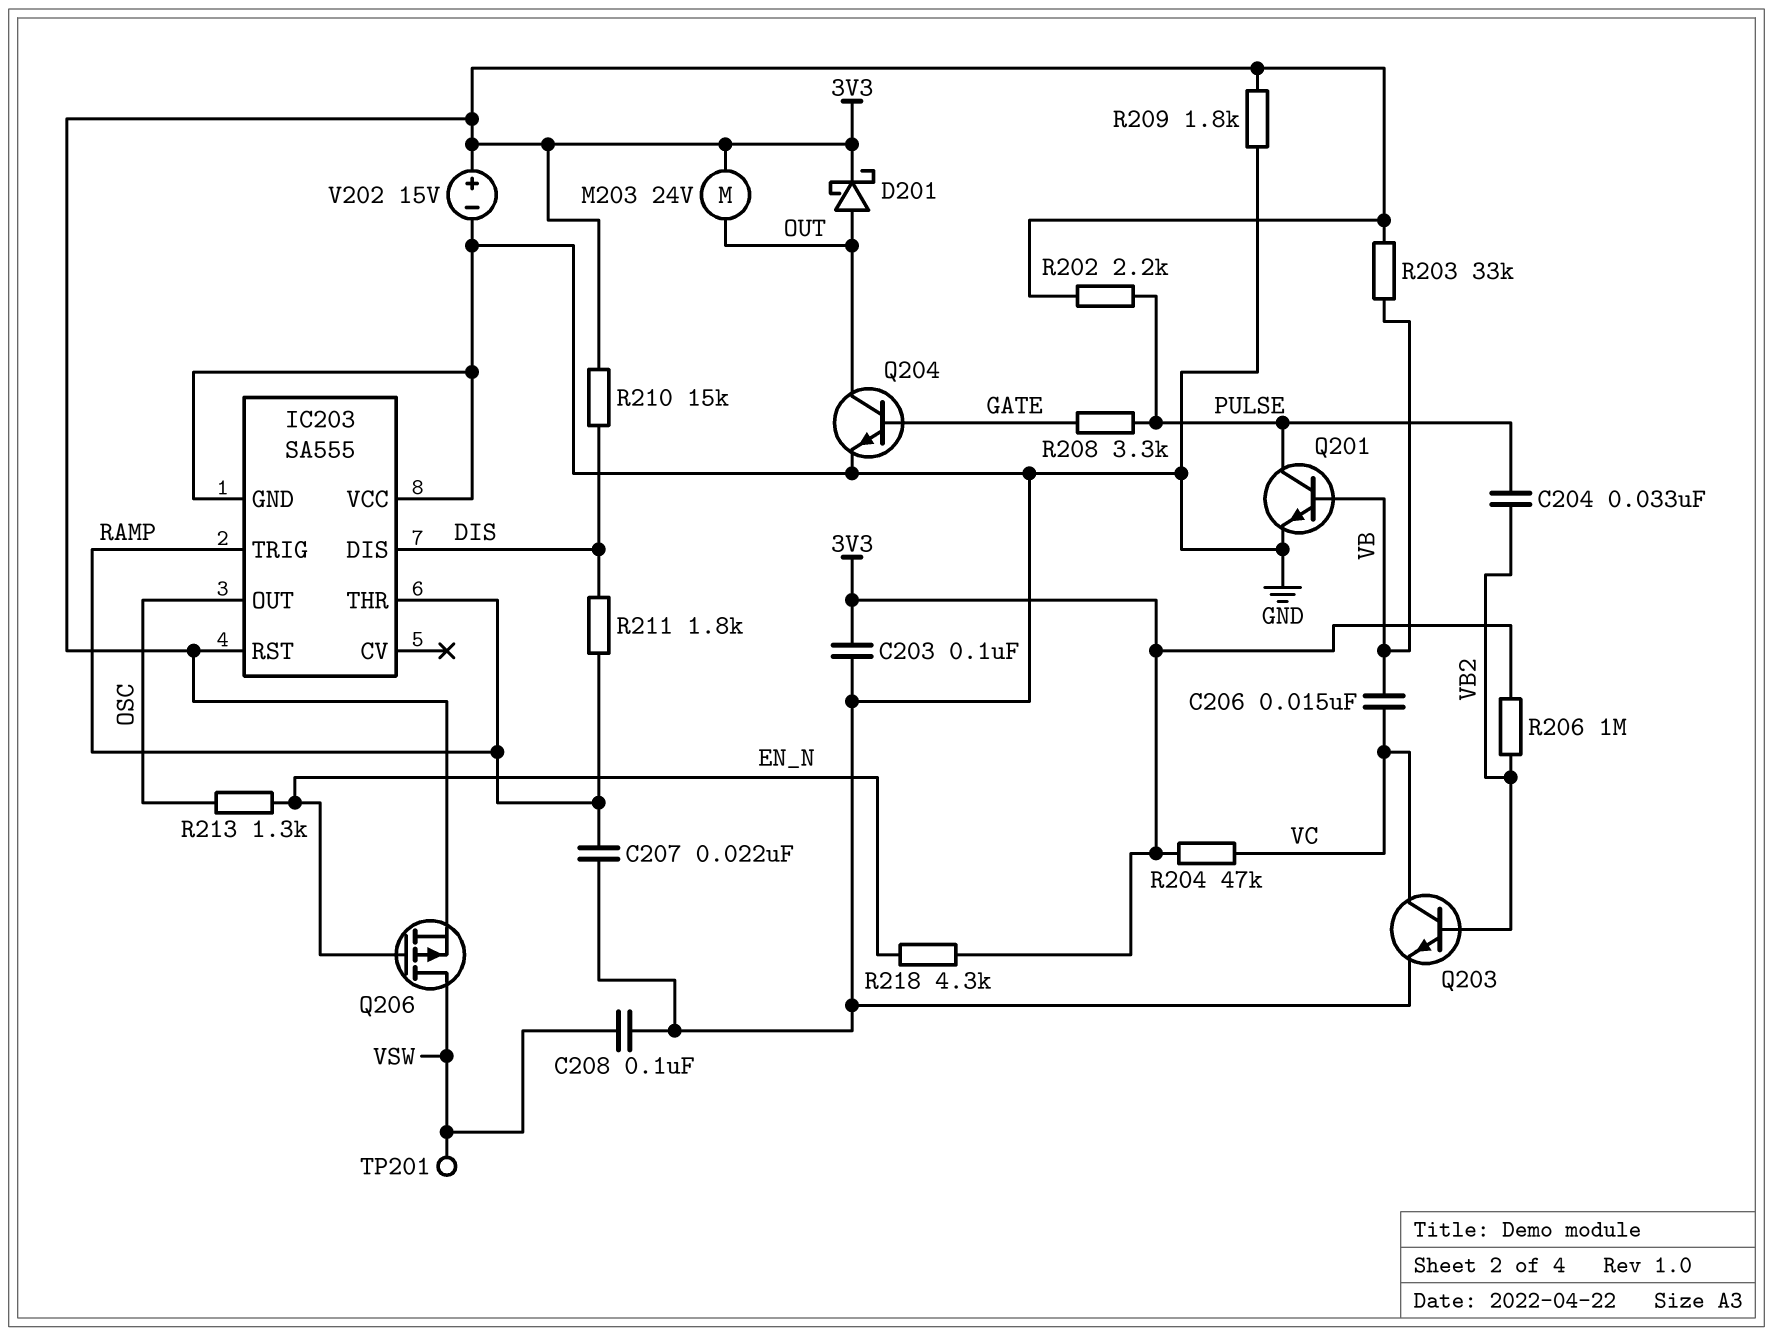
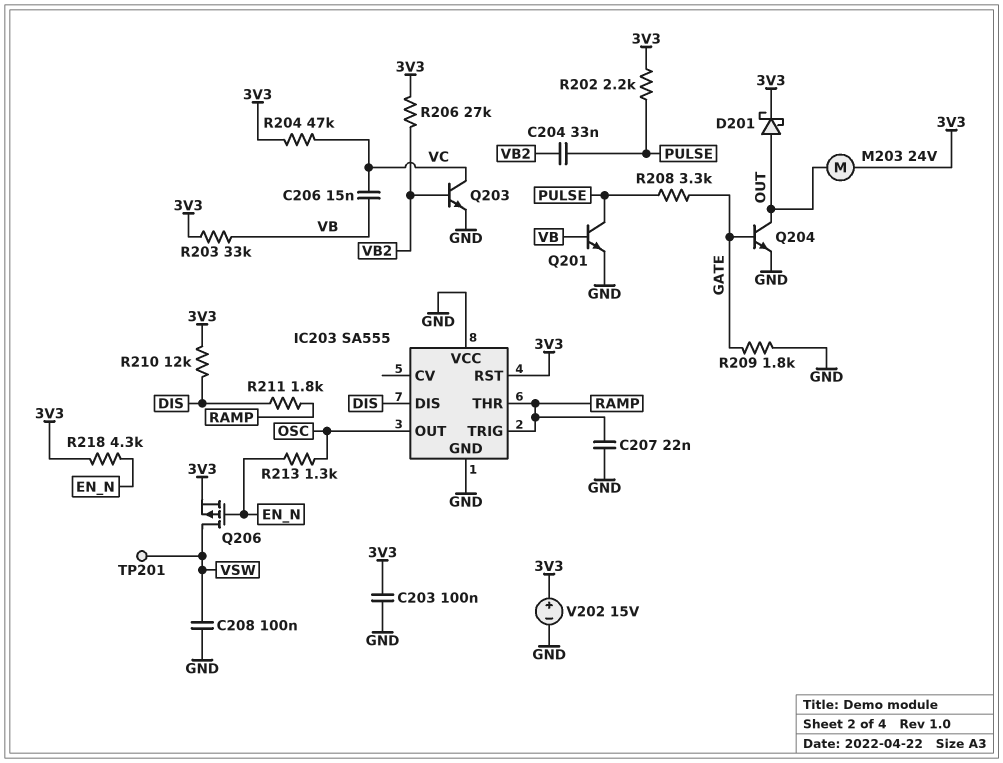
R206: 1M (3V3, VB2) -> 27k (3V3, VB2)
R209: 1.8k (3V3, GND) -> 1.8k (GATE, GND)
R210: 15k (3V3, DIS) -> 12k (3V3, DIS)

